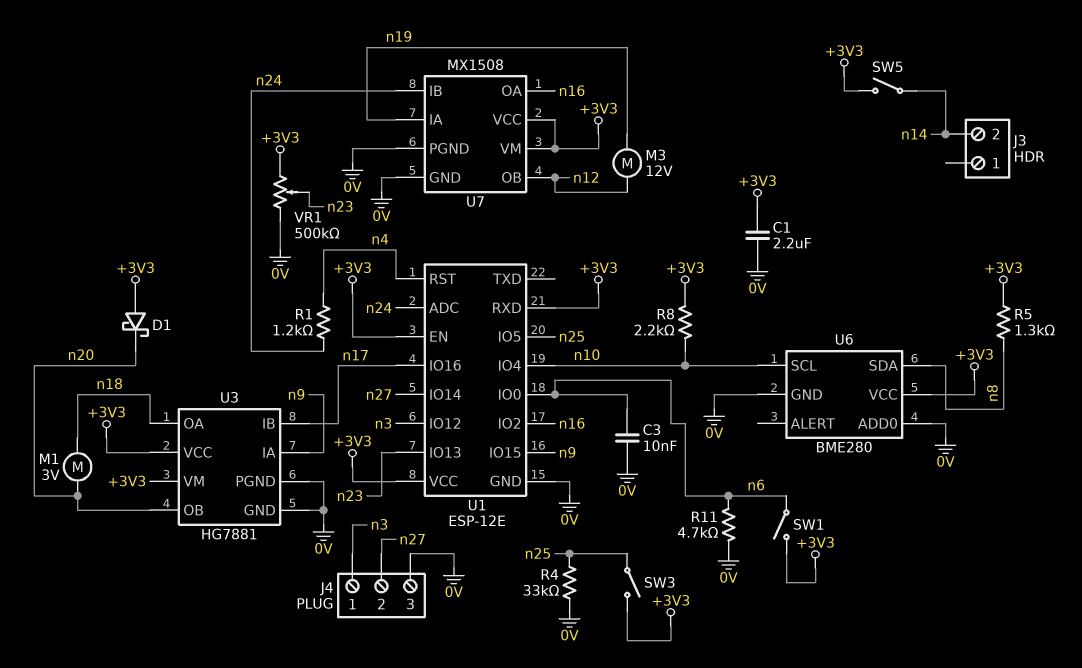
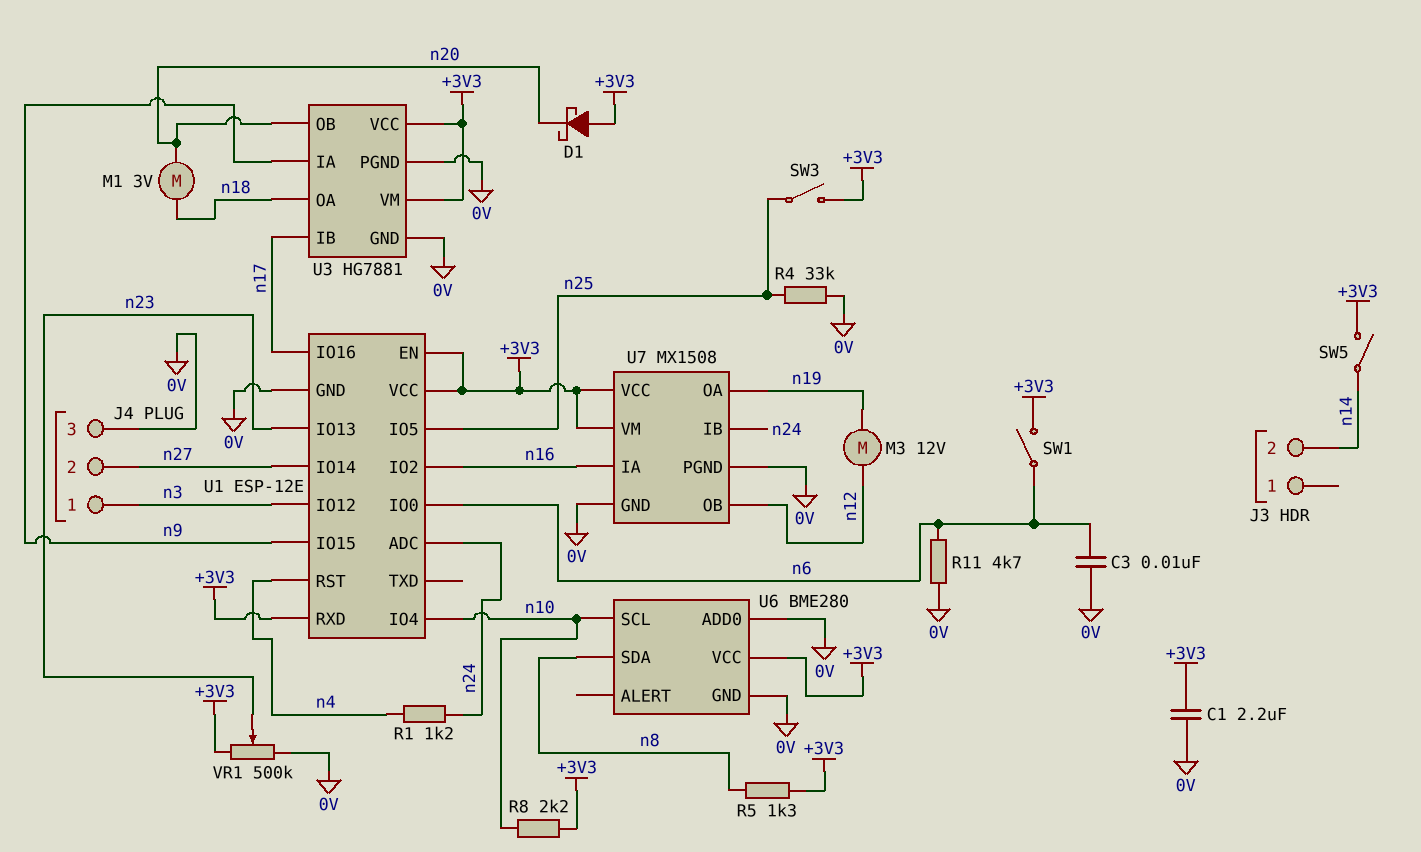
U7 pin IA: n19 -> n16
U7 pin OA: n16 -> n19

